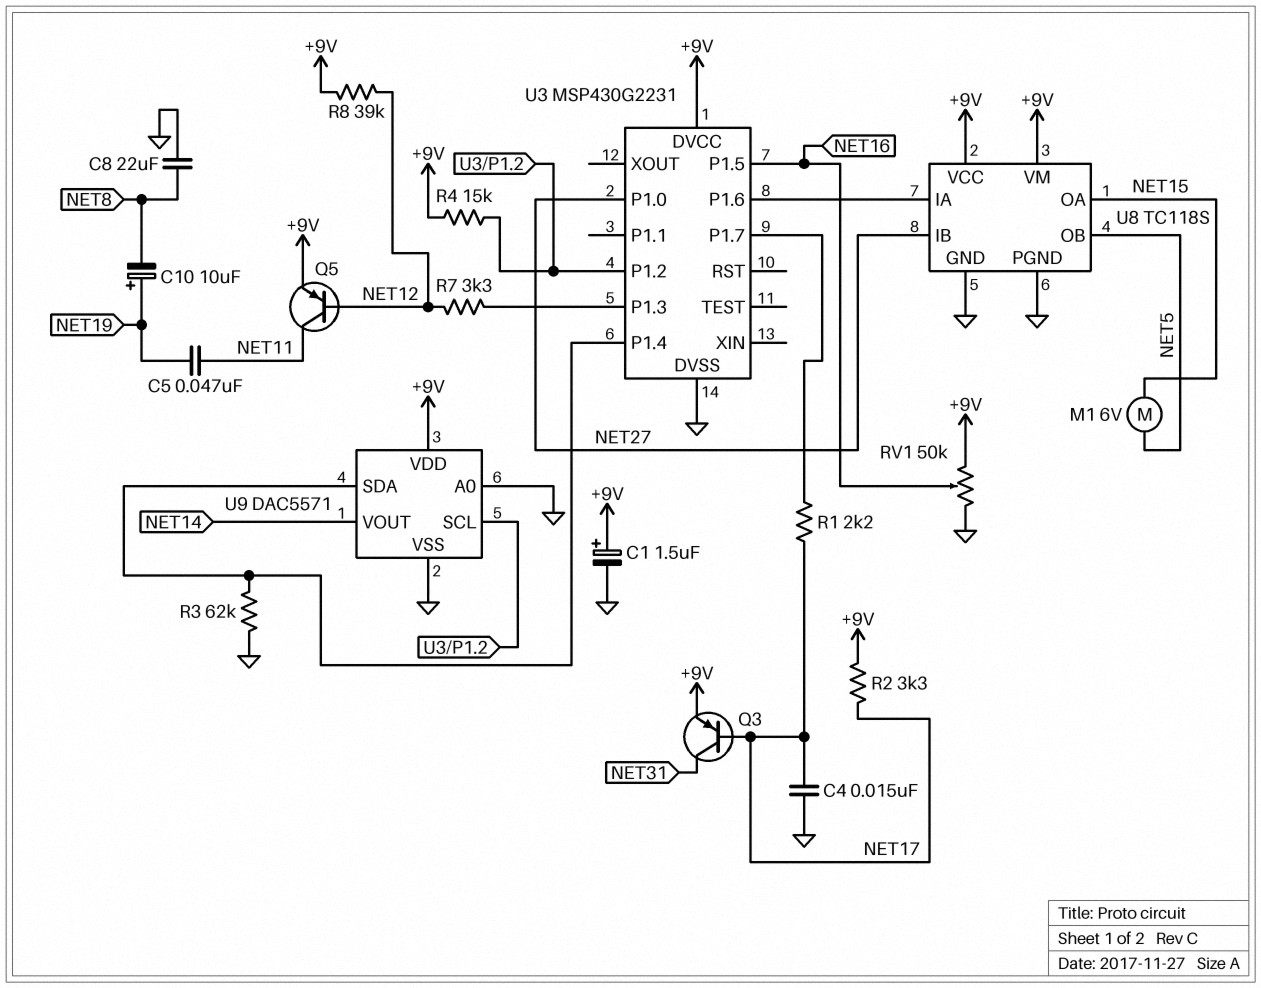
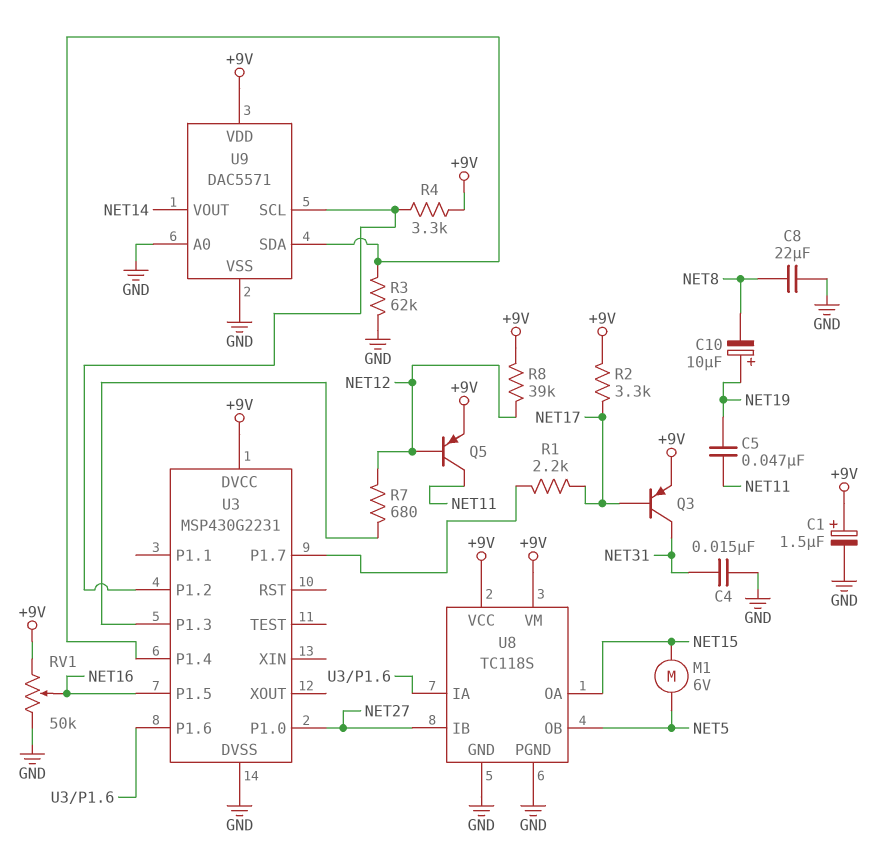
C4: 15nF (GND, NET17) -> 15nF (GND, NET31)
R4: 15k (+9V, U3/P1.2) -> 3.3k (+9V, U3/P1.2)
R7: 3.3k (NET12, U3/P1.3) -> 680 (NET12, U3/P1.3)

